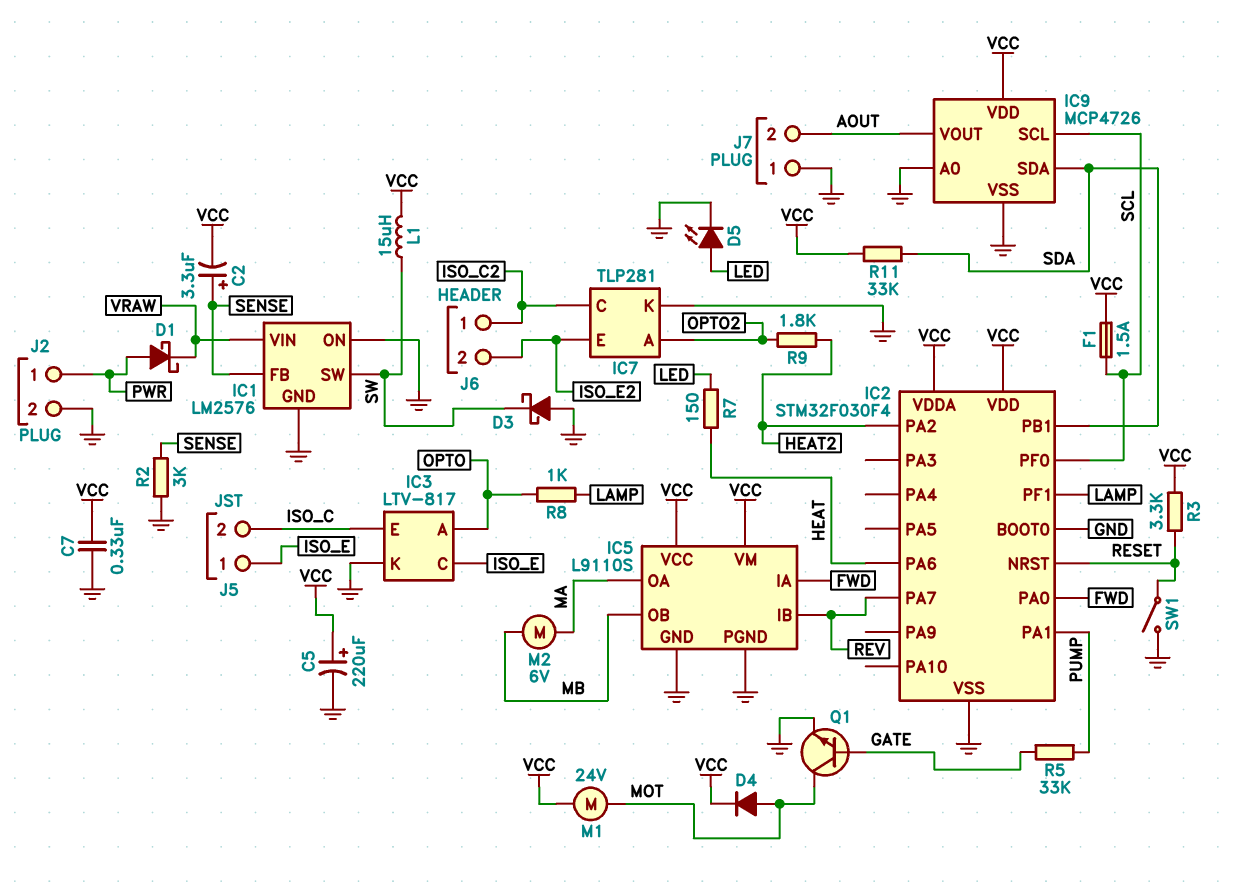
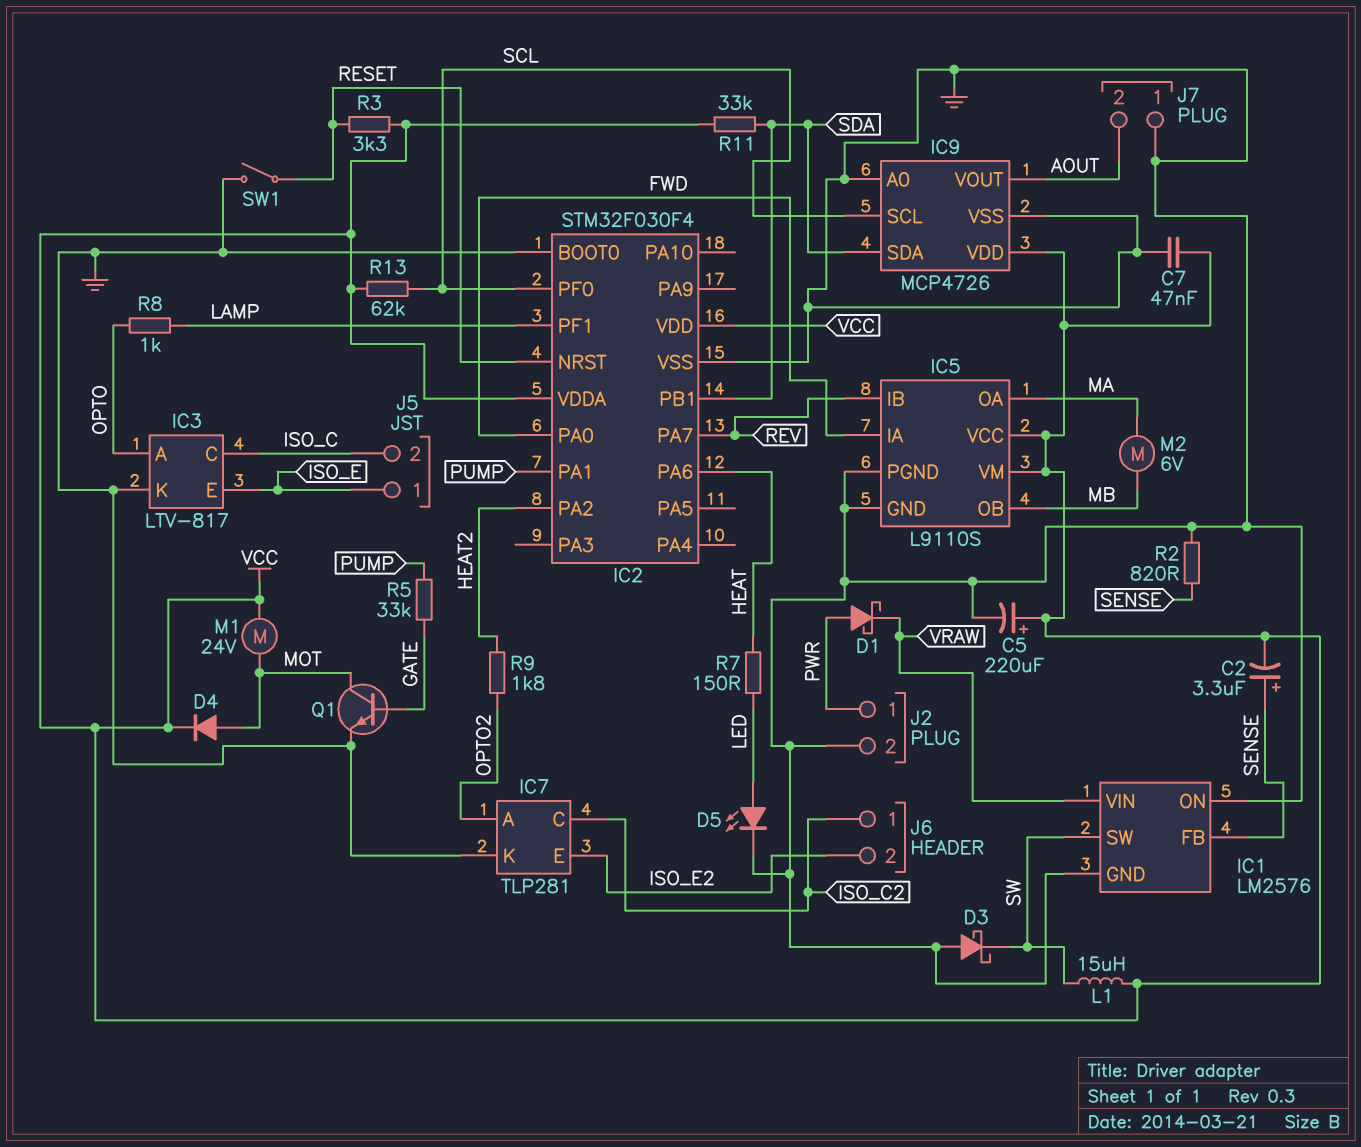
C7: 330nF (GND, VCC) -> 47nF (GND, VCC)
F1: 1.5A (SCL, VCC) -> none
IC3 pin C: ISO_E -> ISO_C
IC3 pin E: ISO_C -> ISO_E
R2: 3k (GND, SENSE) -> 820 (GND, SENSE)
R13: none -> 62k (SCL, VCC)

